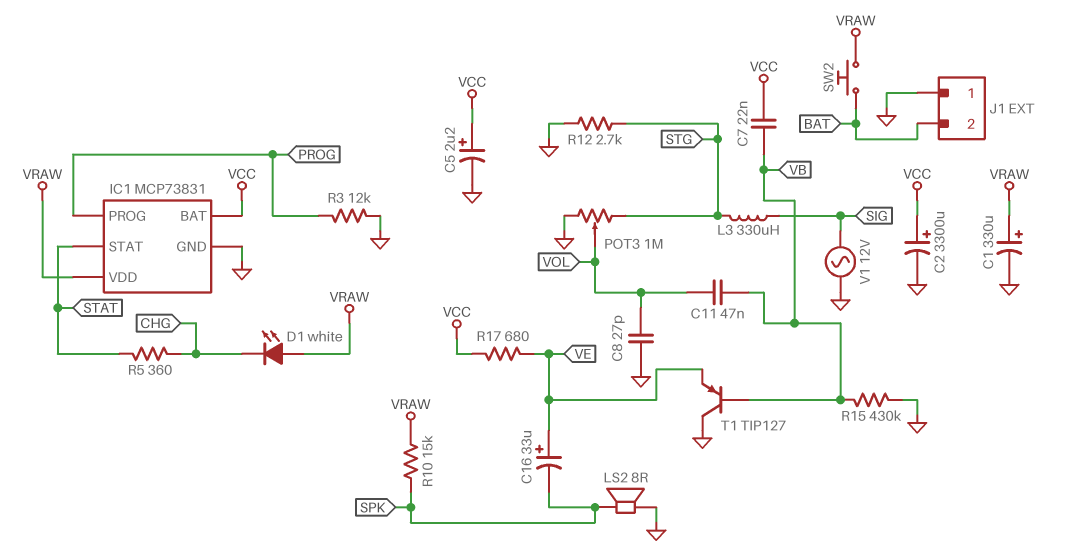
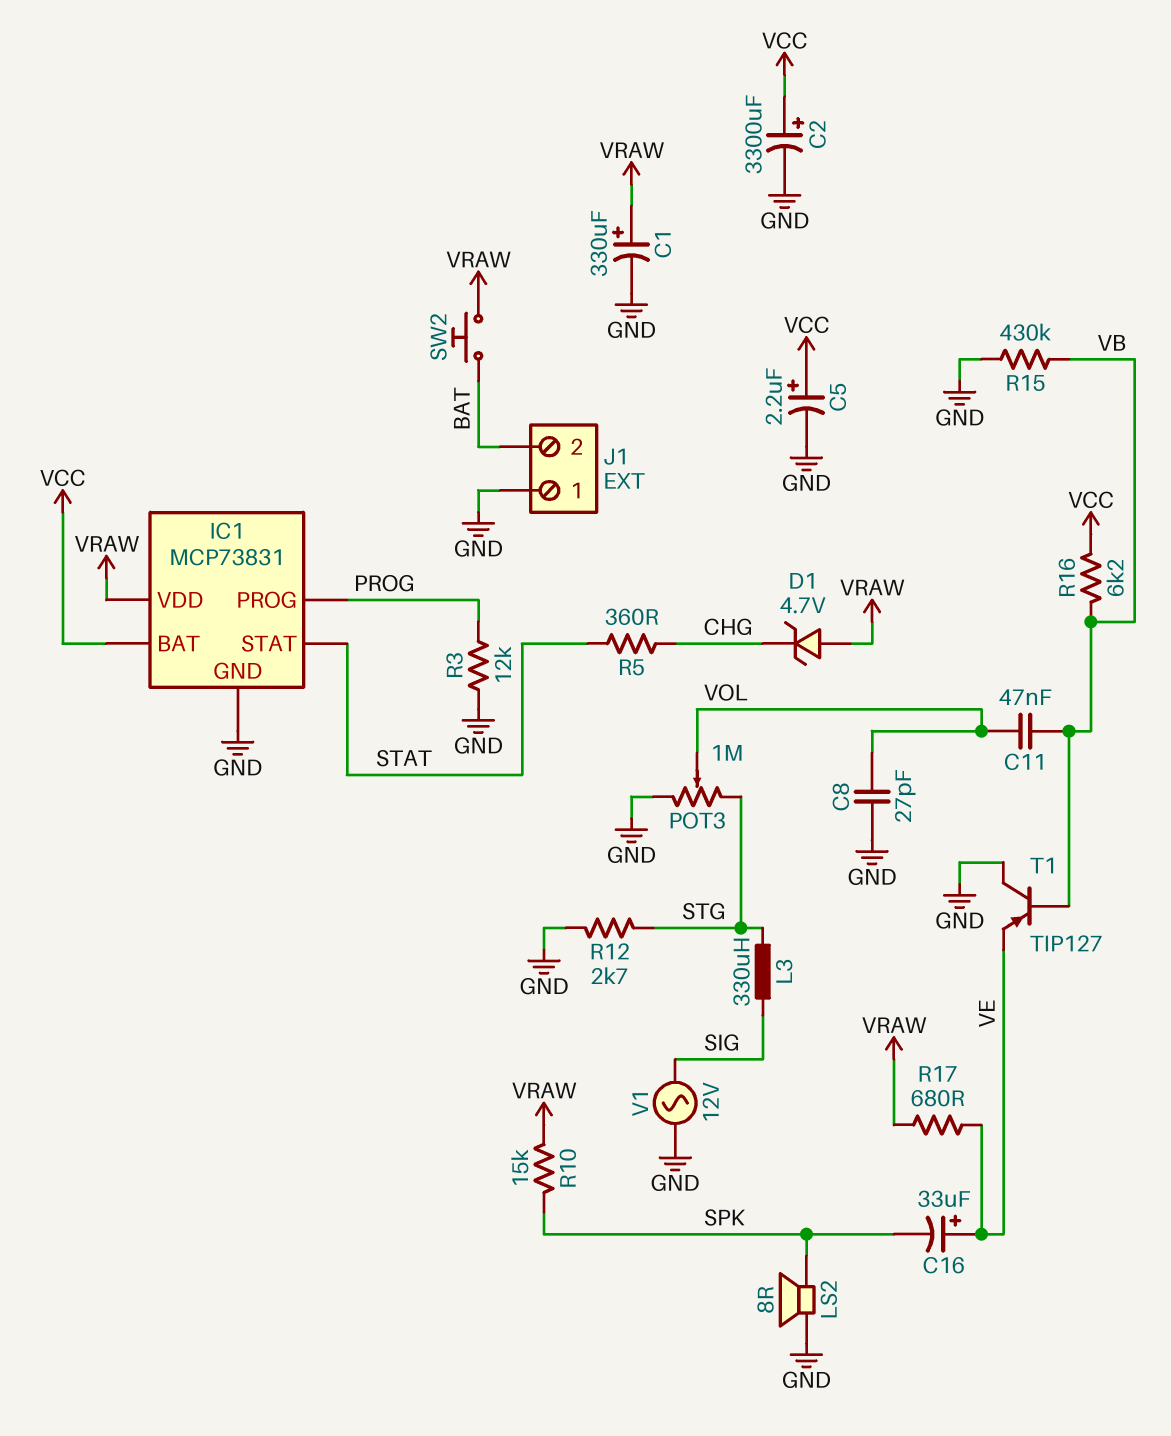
C7: 22nF (VB, VCC) -> none
D1: LED white (A VRAW, K CHG) -> zener 4.7V (A VRAW, K CHG)
R16: none -> 6.2k (VB, VCC)
R17: 680 (VCC, VE) -> 680 (VE, VRAW)

